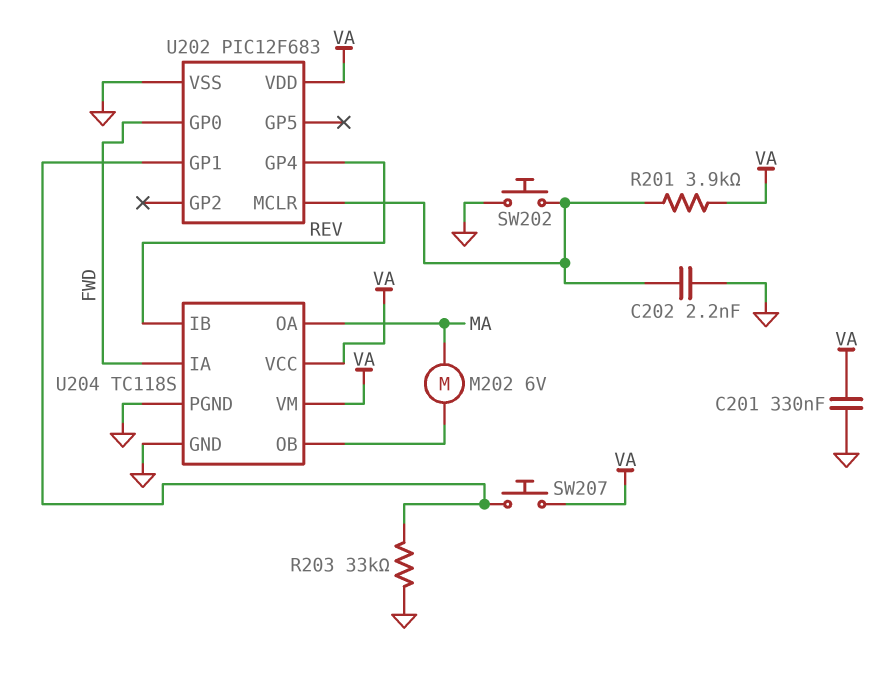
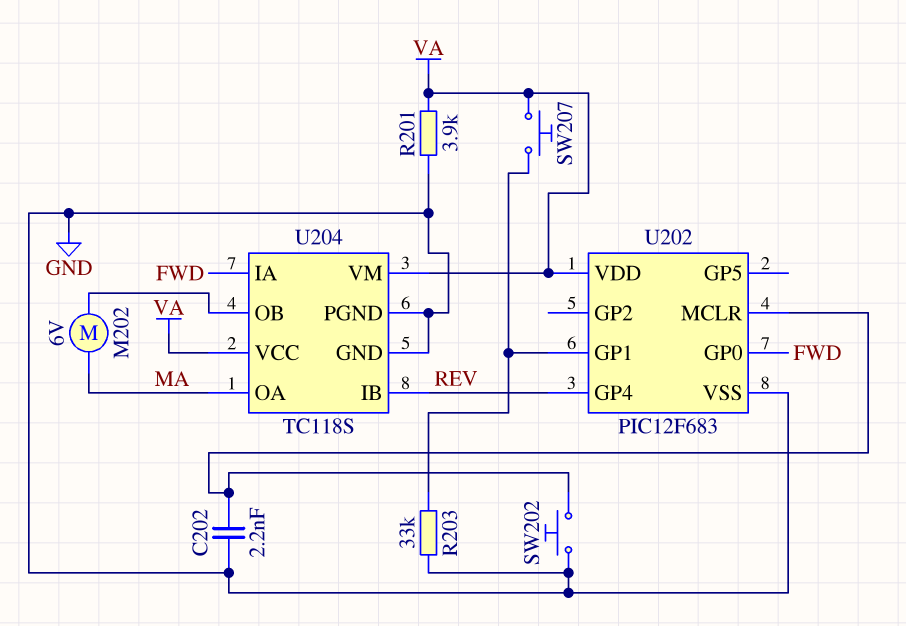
C201: 330nF (GND, VA) -> none
R201: 3.9k (U202/MCLR, VA) -> 3.9k (GND, VA)

